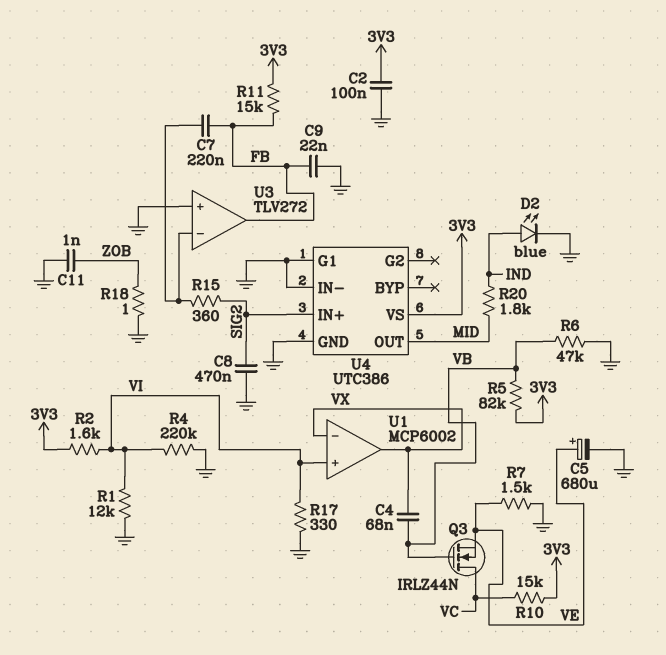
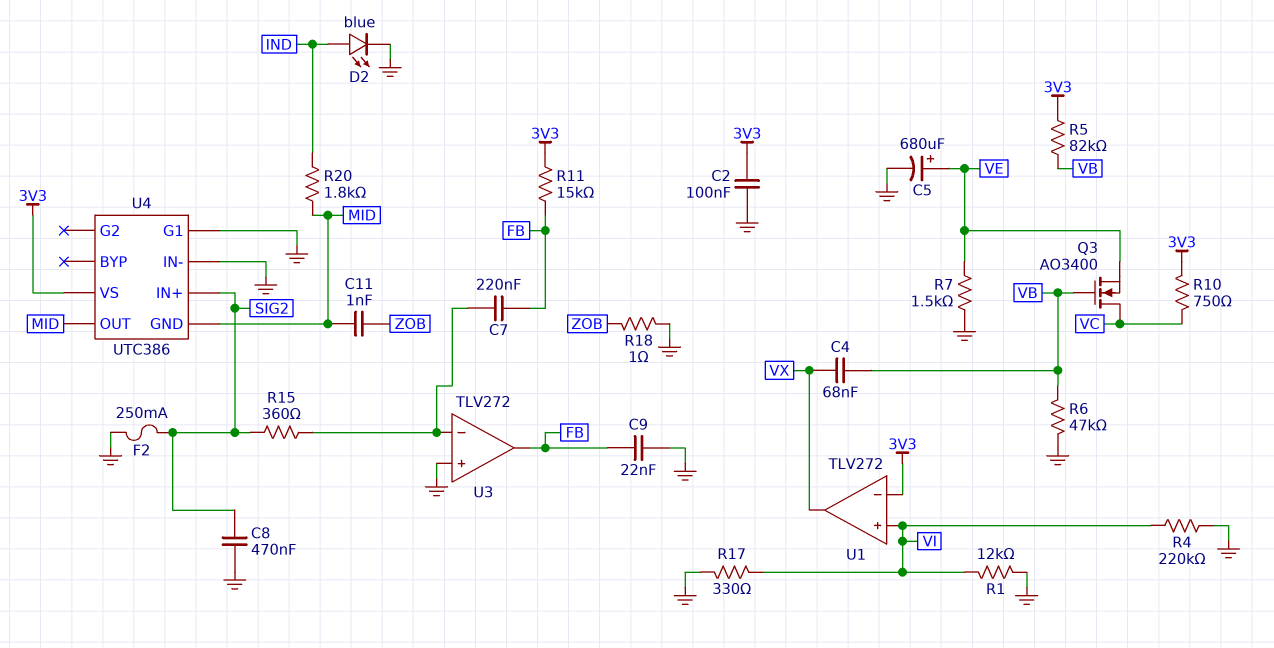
C11: 1nF (GND, ZOB) -> 1nF (MID, ZOB)
F2: none -> 250mA (GND, SIG2)
Q3: NMOS IRLZ44N (G VB, D VC, S VE) -> NMOS AO3400 (G VB, D VC, S VE)
R2: 1.6k (3V3, VI) -> none
R10: 15k (3V3, VC) -> 750 (3V3, VC)
U1: MCP6002 -> TLV272
U1 pin in-: VX -> 3V3
U4 pin GND: GND -> MID

